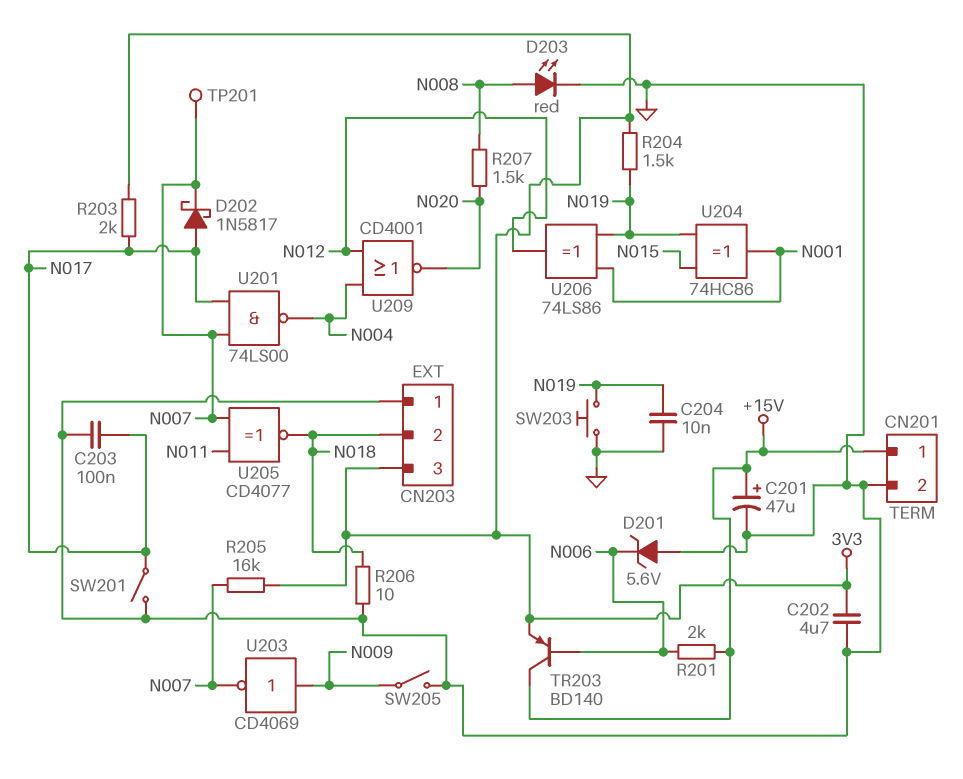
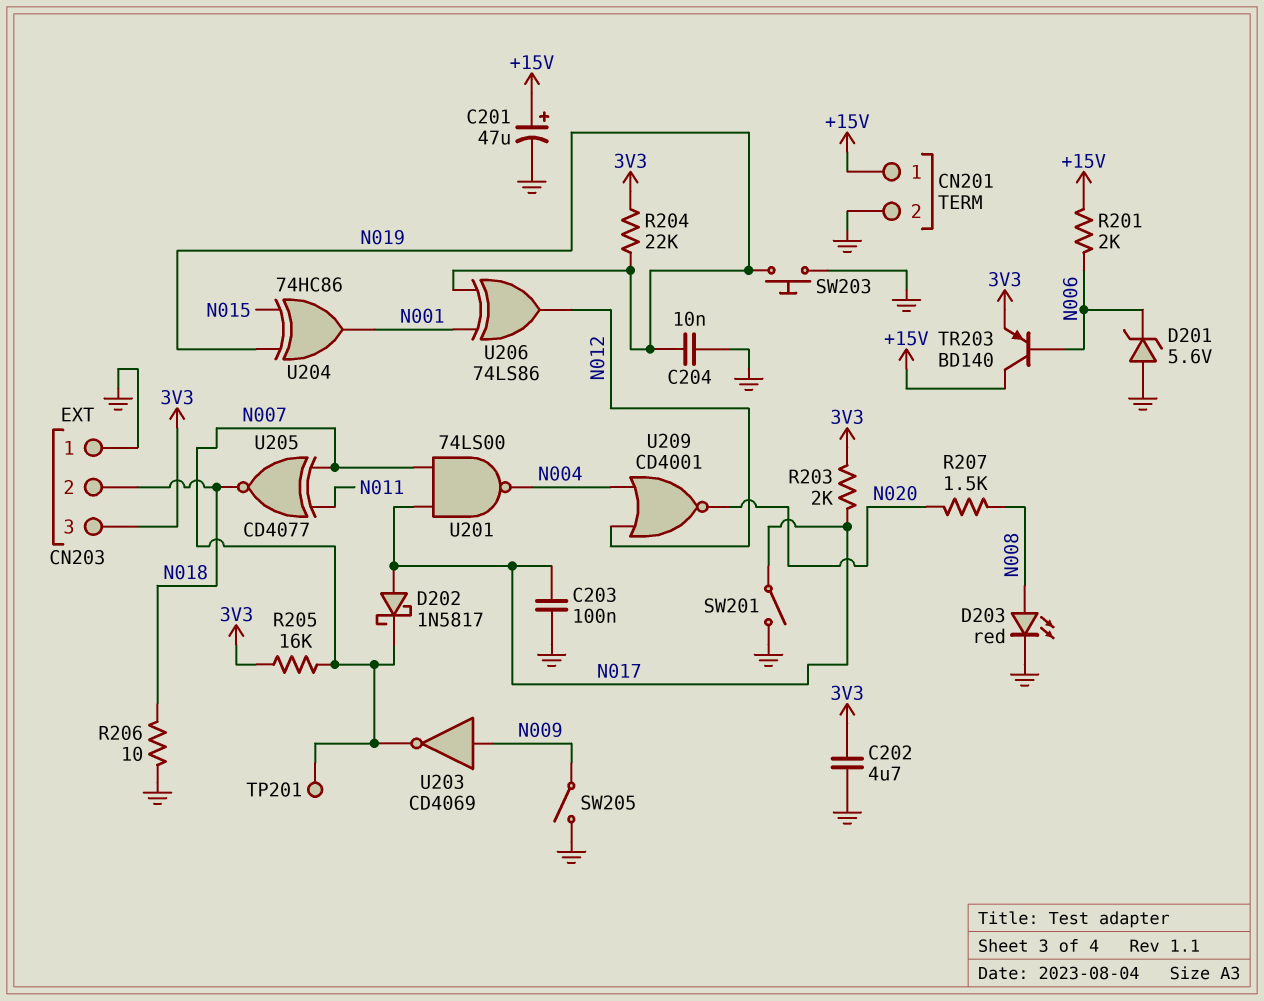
R204: 1.5k (3V3, N019) -> 22k (3V3, N019)

